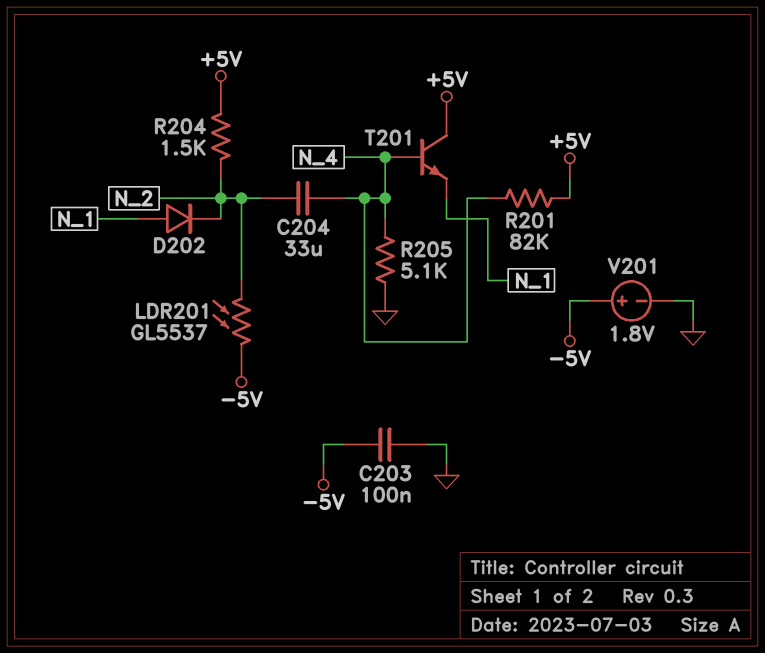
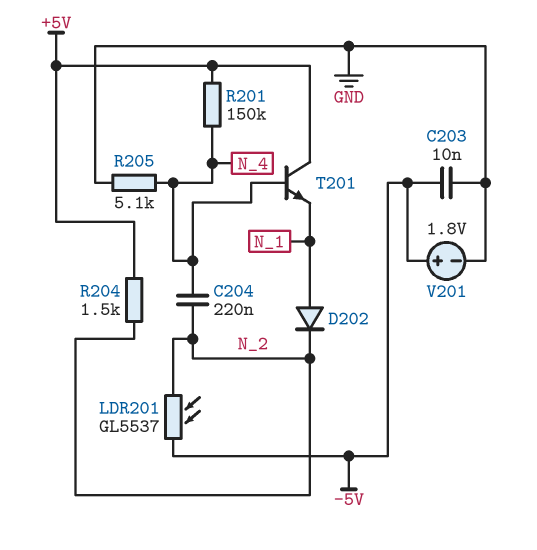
C203: 100nF (-5V, GND) -> 10nF (-5V, GND)
C204: 33uF (N_2, N_4) -> 220nF (N_2, N_4)
R201: 82k (+5V, N_4) -> 150k (+5V, N_4)

